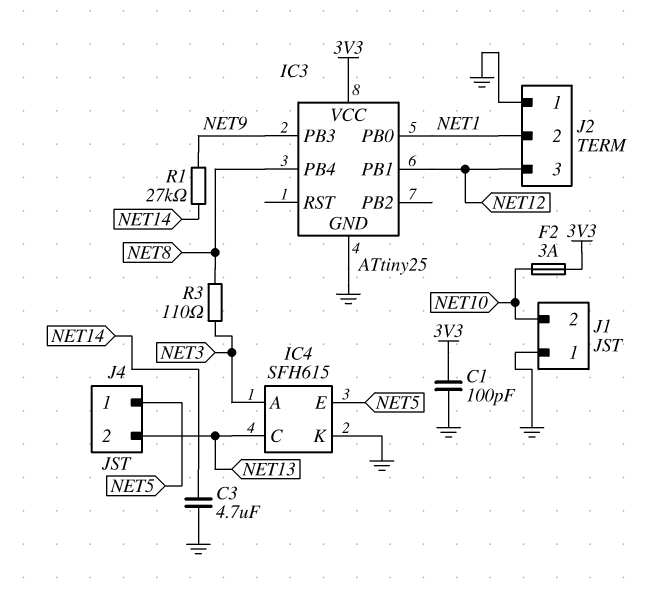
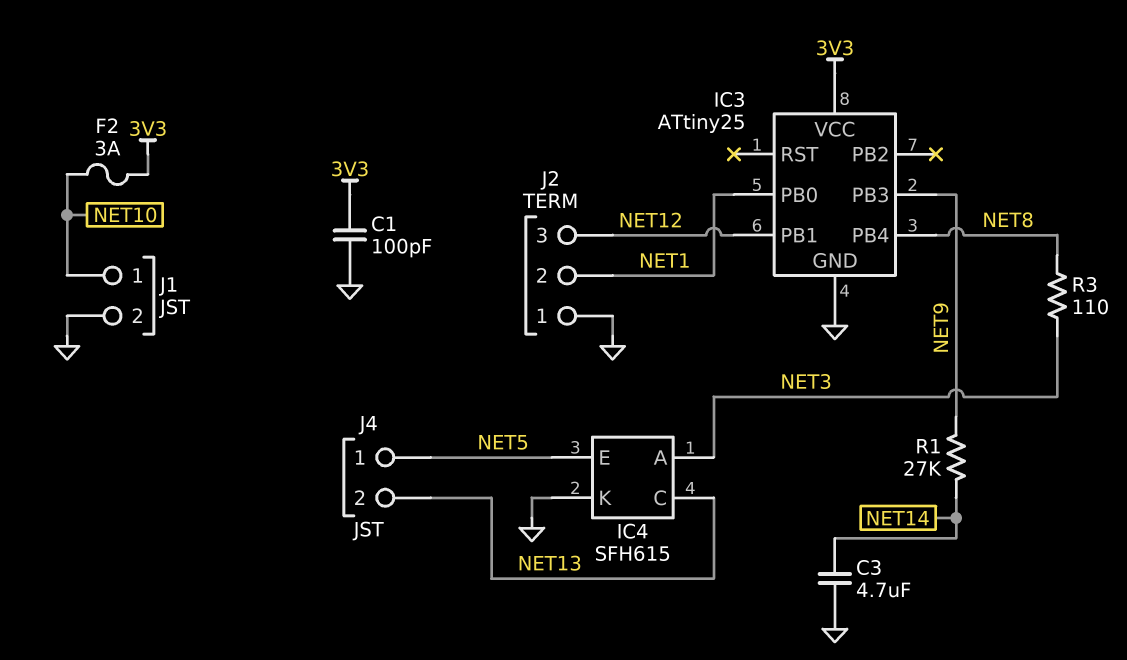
J1 pin 1: GND -> NET10
J1 pin 2: NET10 -> GND

